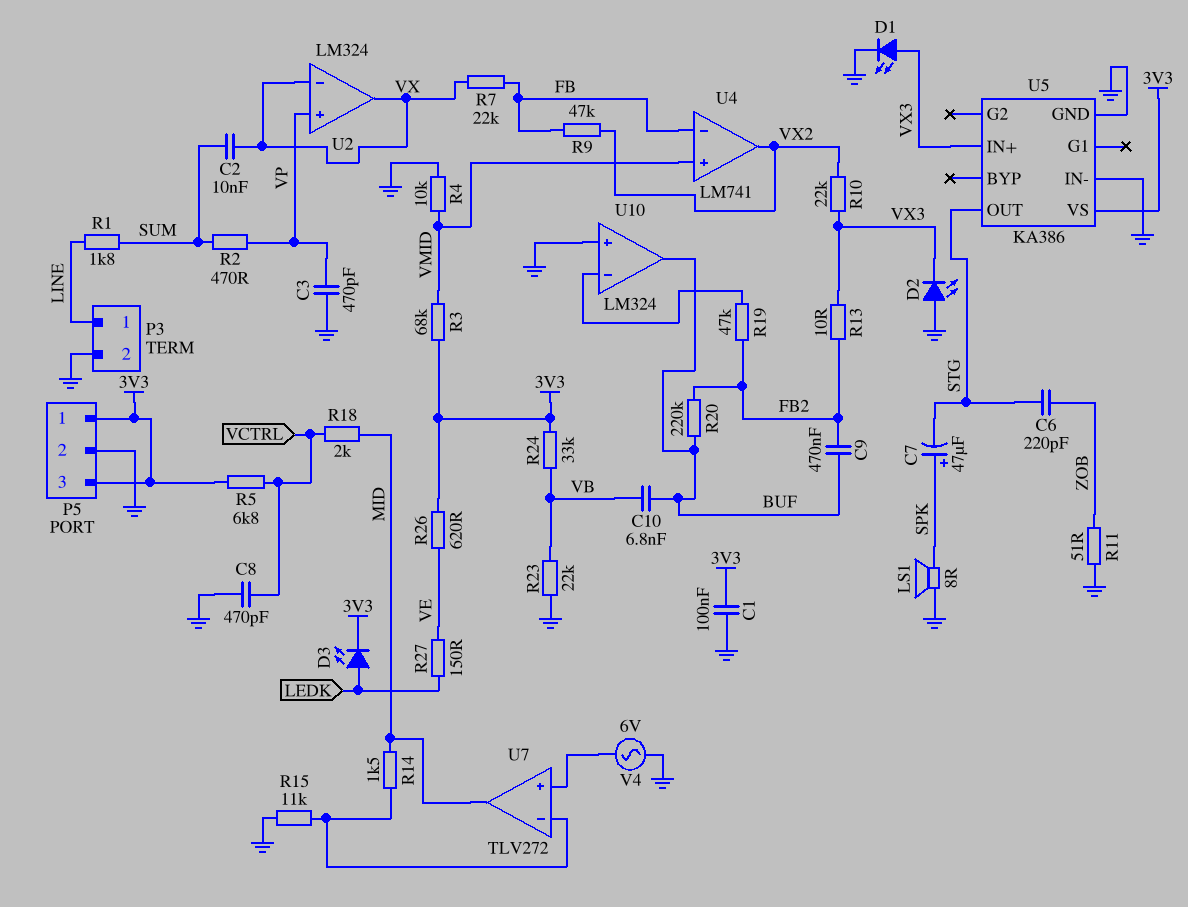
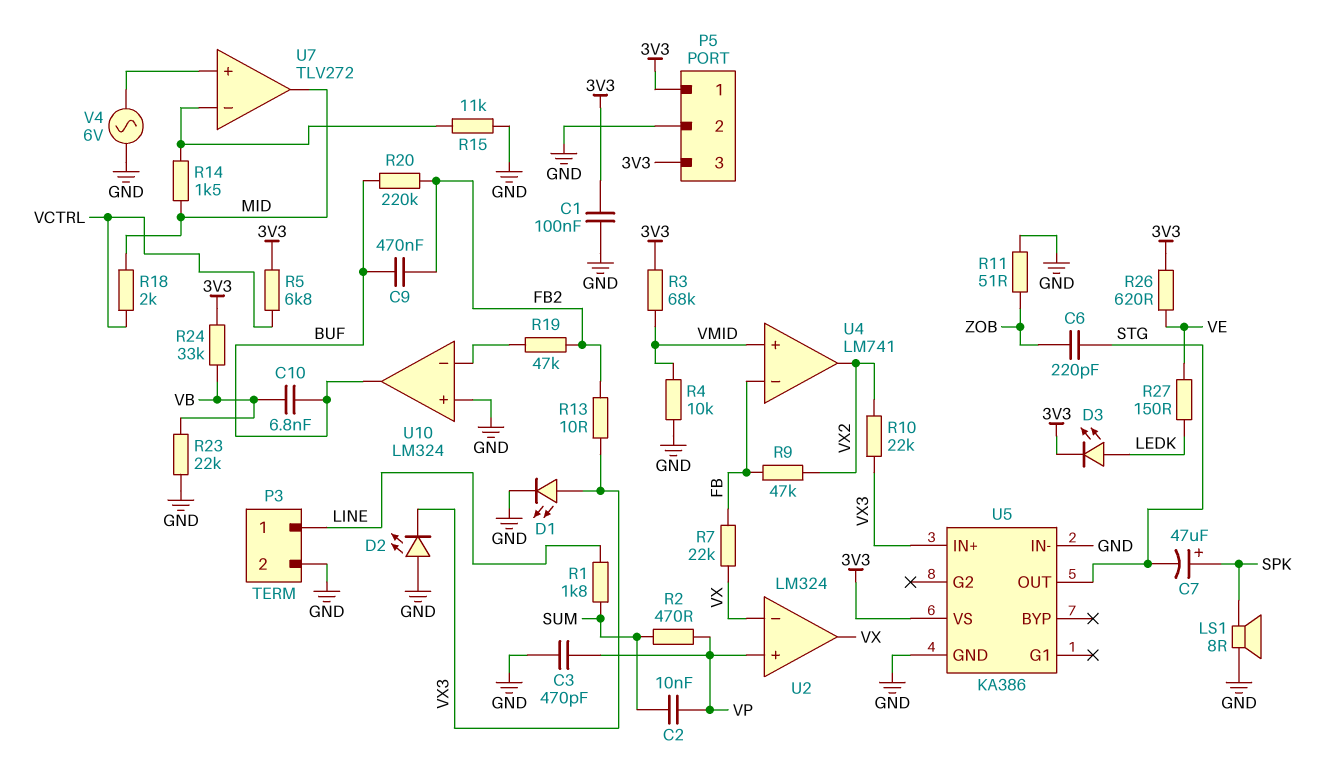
C2: 10nF (SUM, VX) -> 10nF (SUM, VP)
C8: 470pF (GND, VCTRL) -> none

